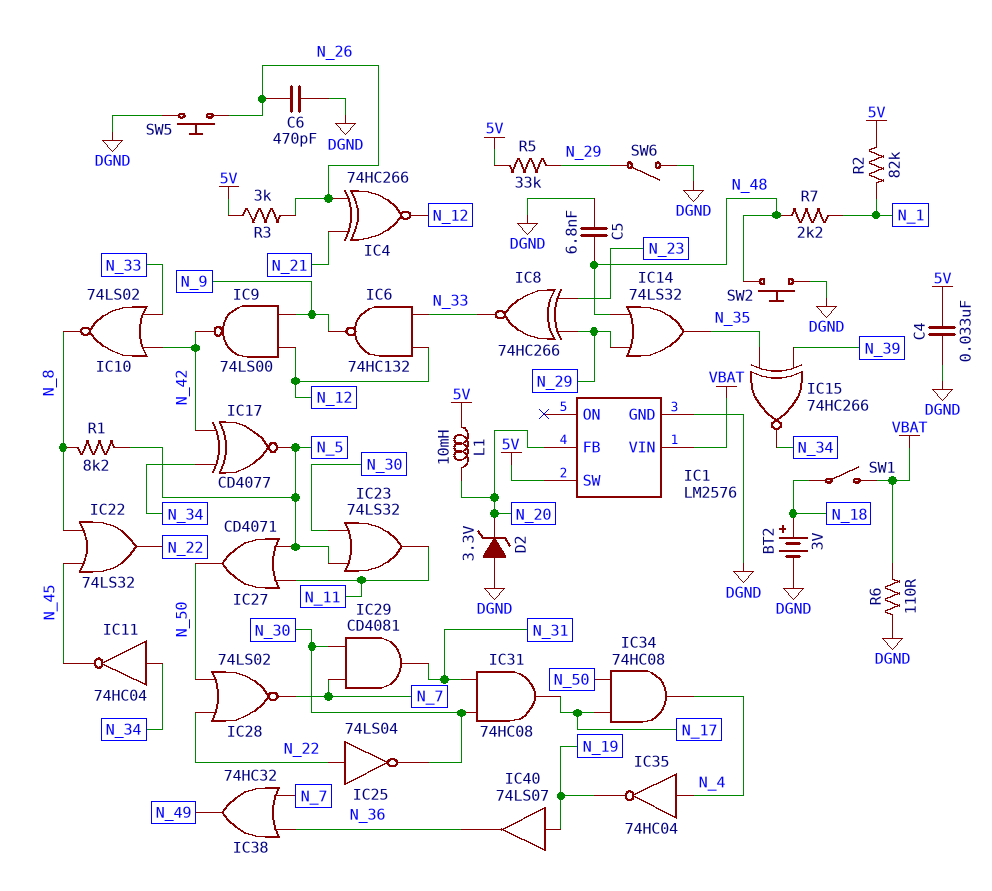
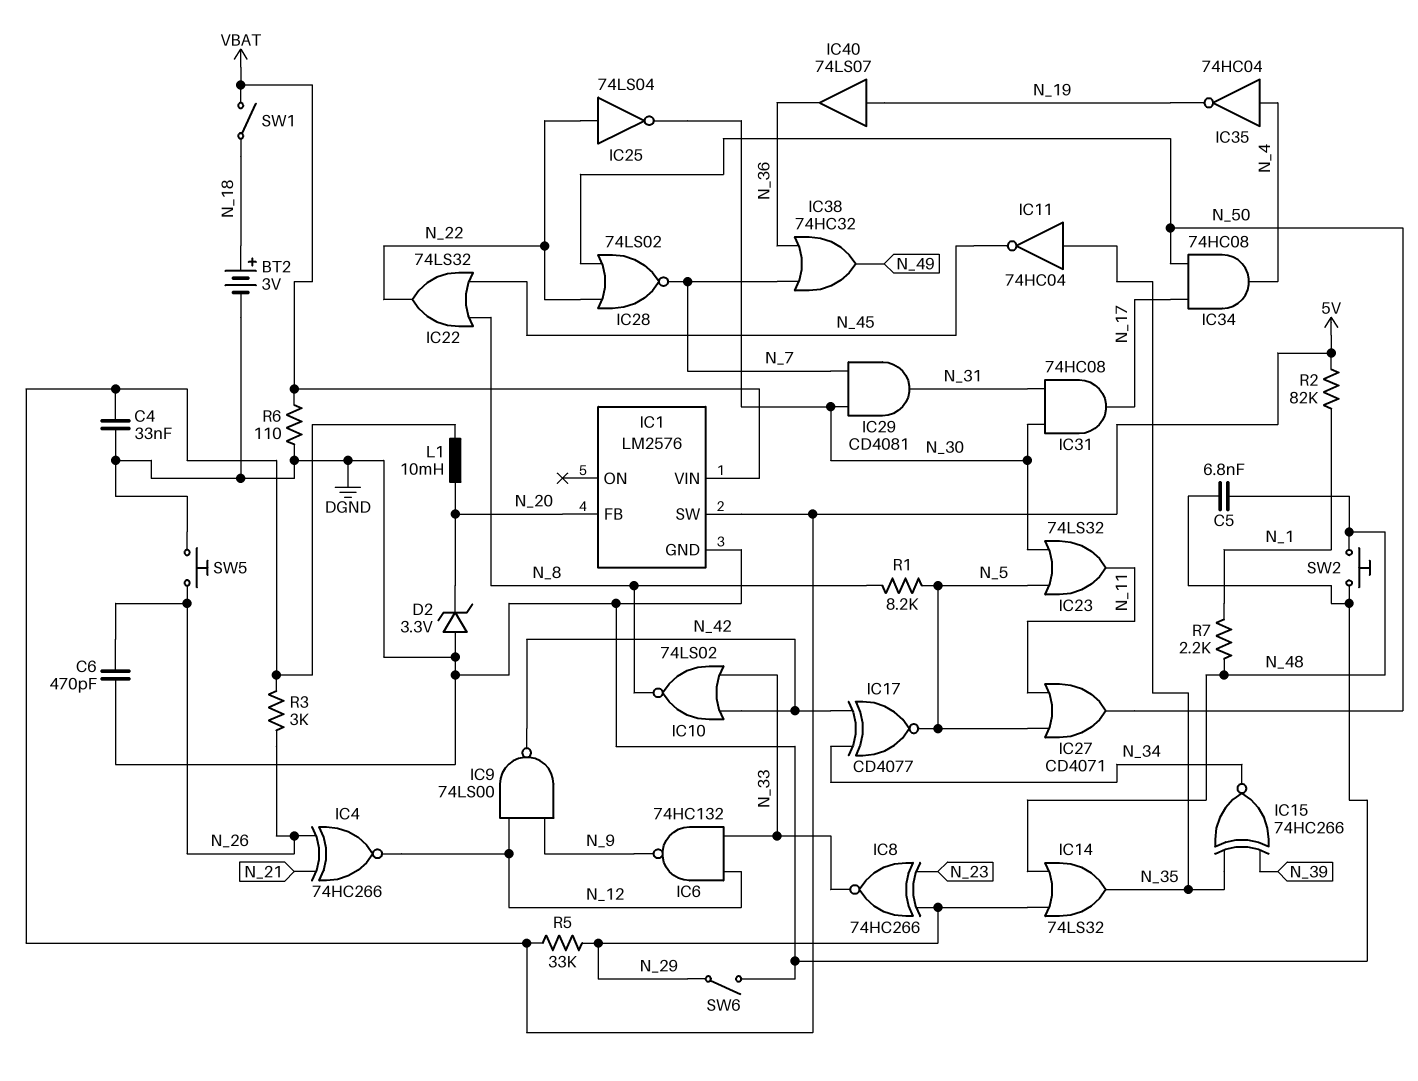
IC11: NOT 74HC04 (in N_34, out N_45) -> NOT 74HC04 (in N_35, out N_45)

